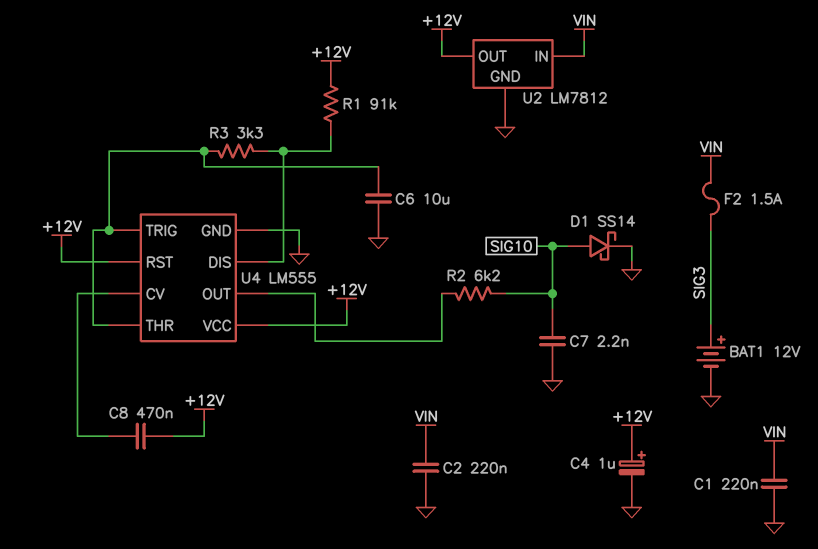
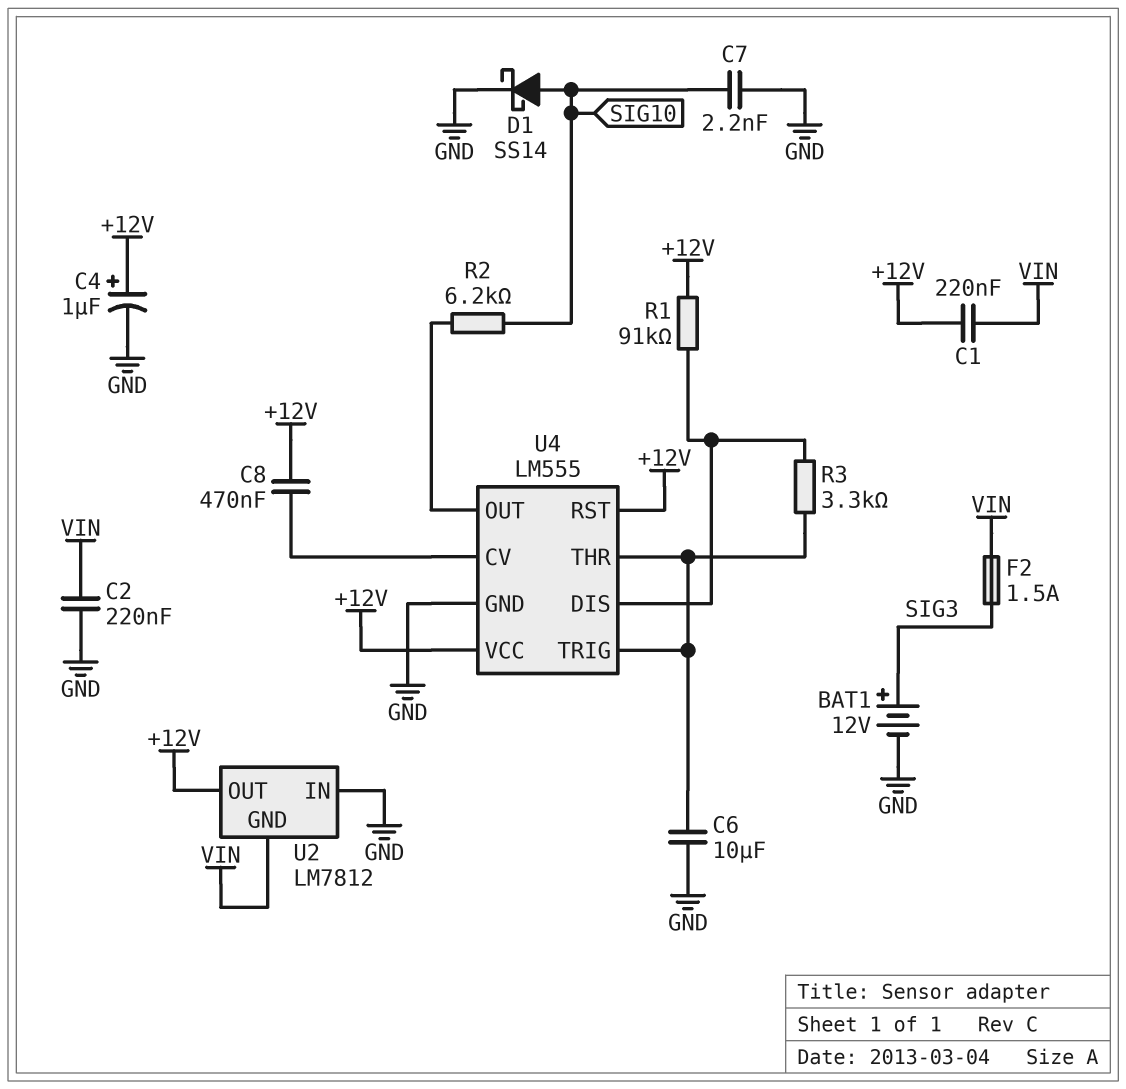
C1: 220nF (GND, VIN) -> 220nF (+12V, VIN)
U2 pin GND: GND -> VIN
U2 pin IN: VIN -> GND

